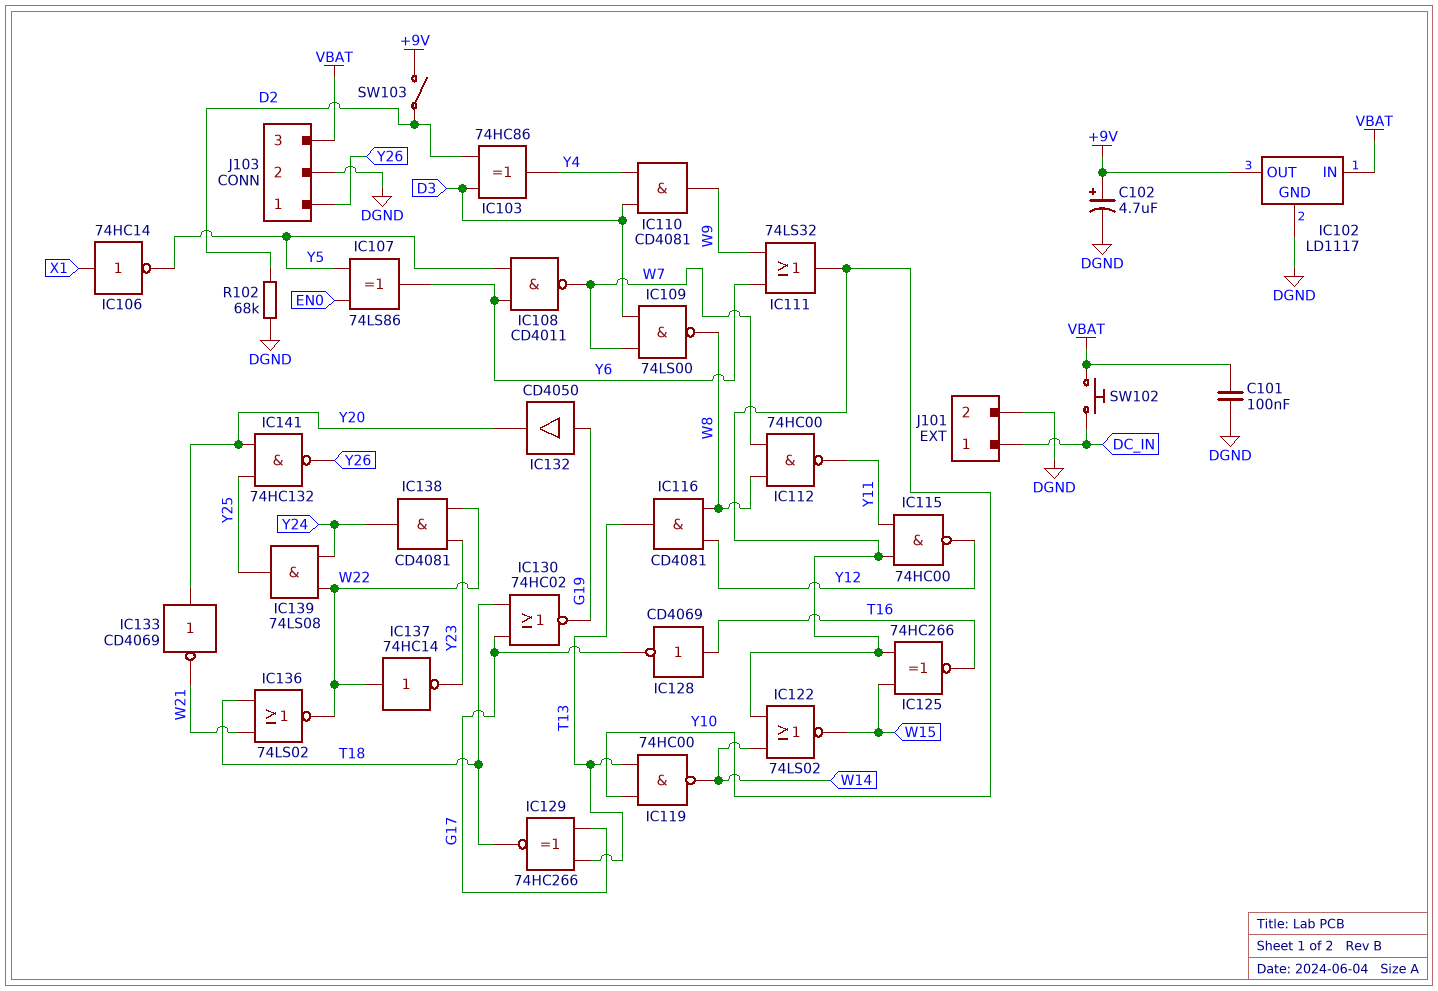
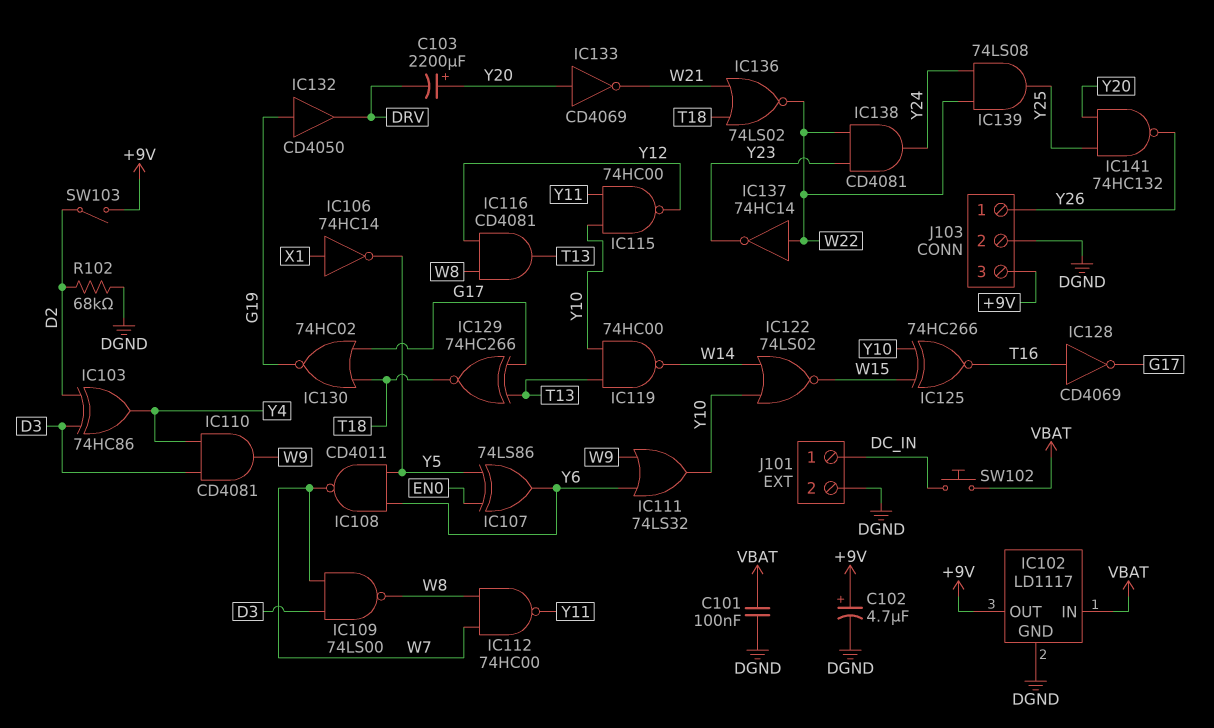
C103: none -> 2200uF (plus Y20, minus DRV)
IC132: buffer CD4050 (in G19, out Y20) -> buffer CD4050 (in G19, out DRV)
J103 pin 3: VBAT -> +9V

